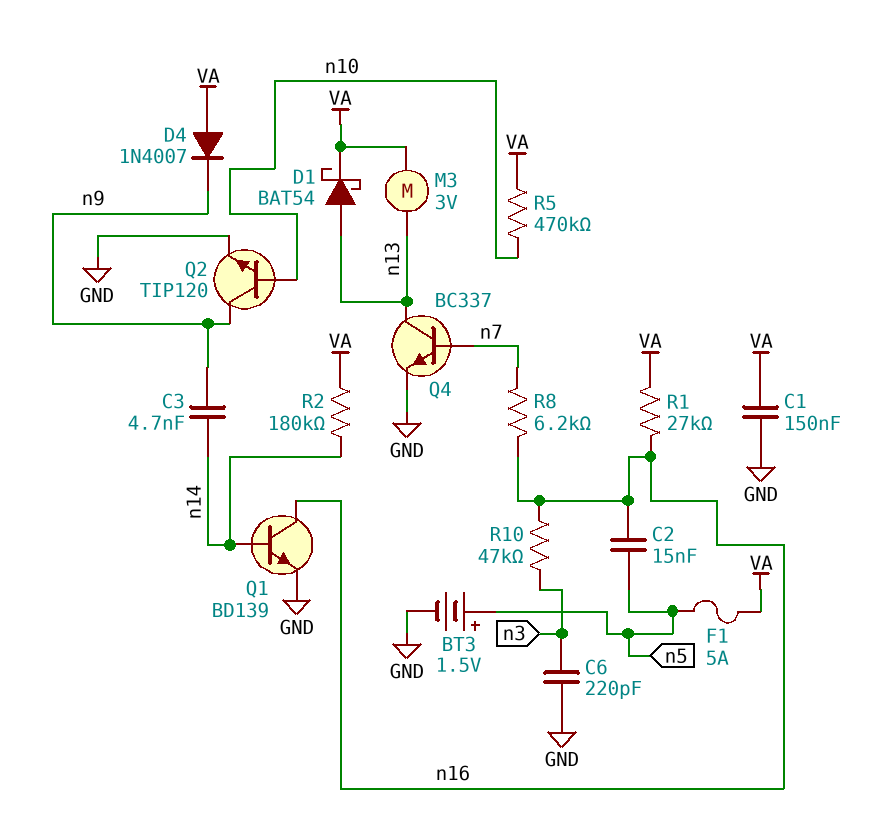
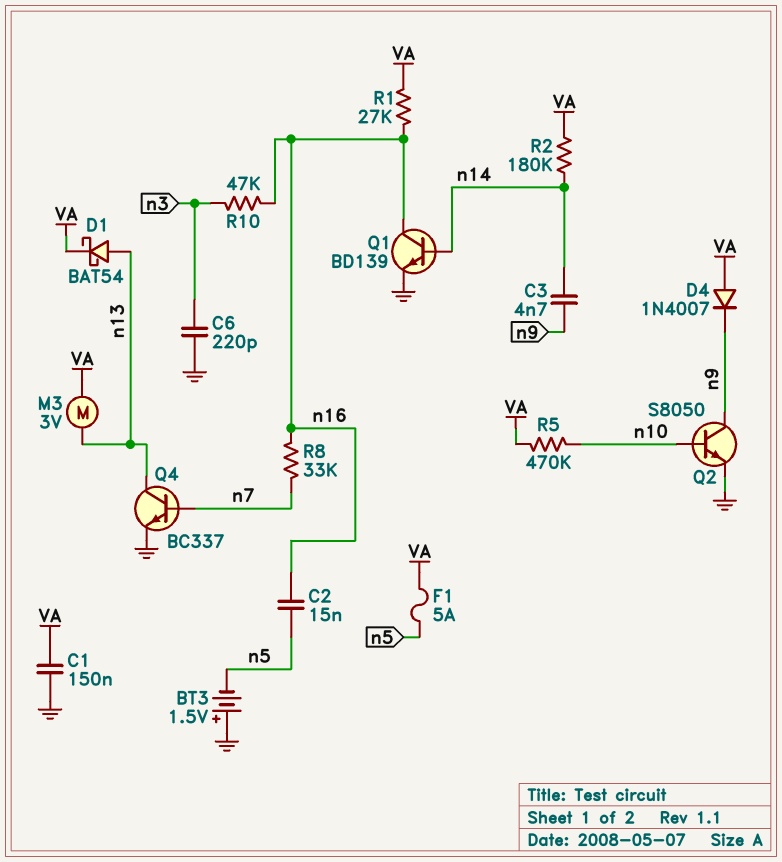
BT3: 1.5V (plus n5, minus GND) -> 1.5V (plus GND, minus n5)
Q2: NPN TIP120 (B n10, C n9, E GND) -> NPN S8050 (B n10, C n9, E GND)
R8: 6.2k (n7, n16) -> 33k (n7, n16)

